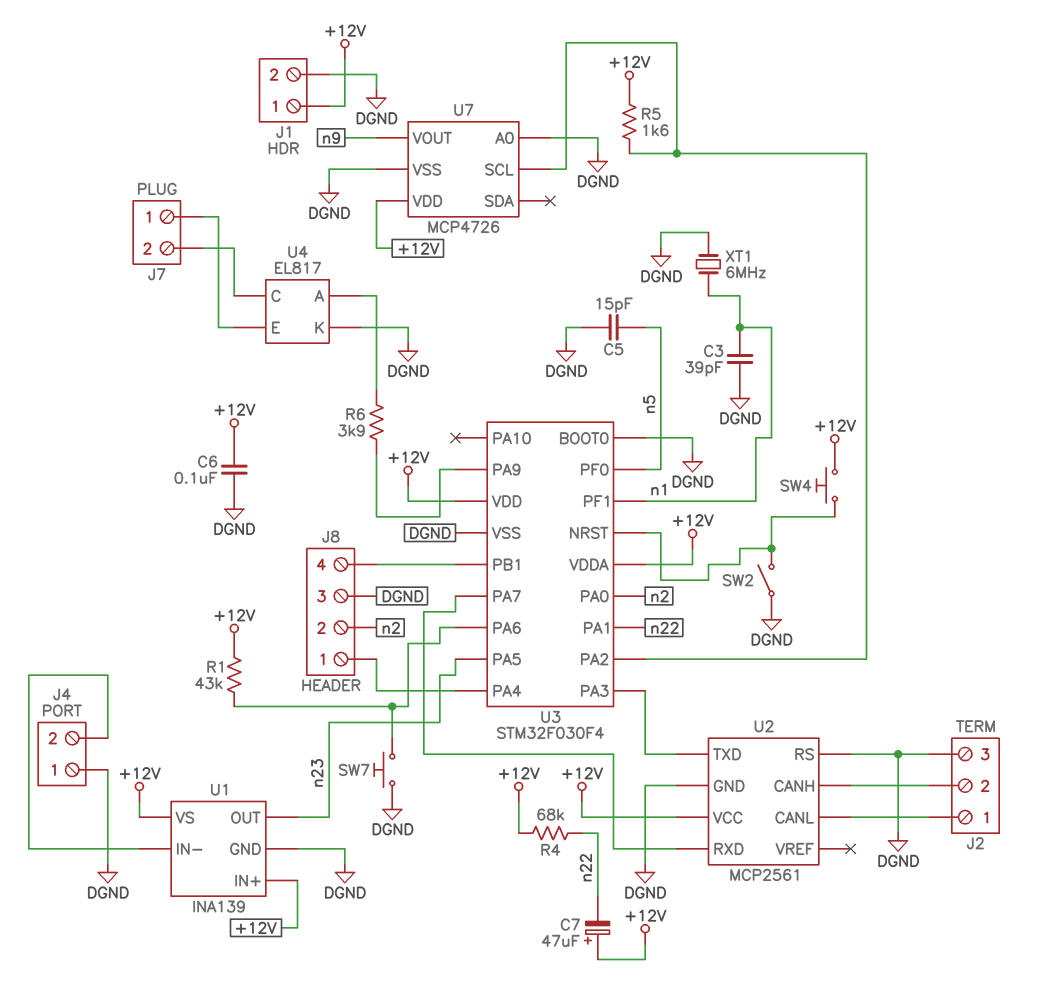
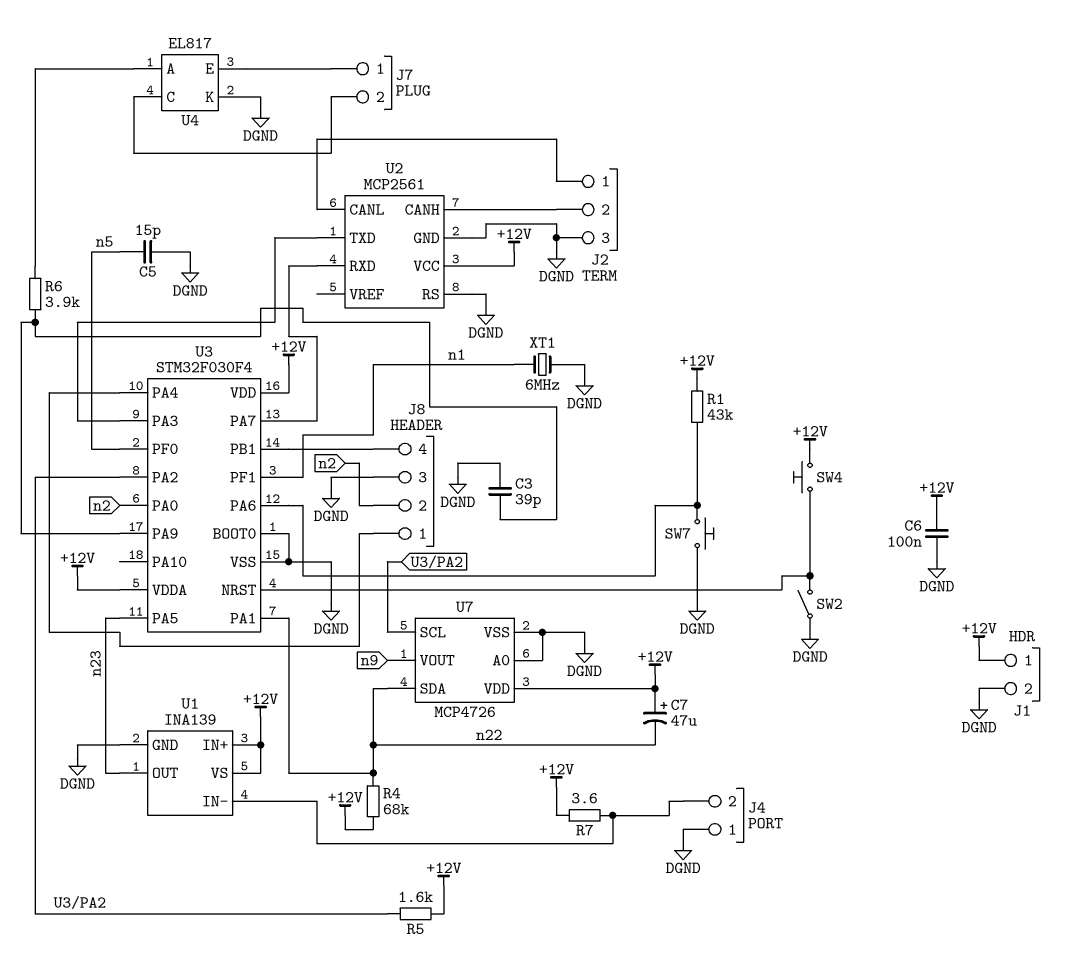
C3: 39pF (DGND, n1) -> 39pF (DGND, U3/PA9)
R7: none -> 3.6 (+12V, J4/2)
U7 pin SDA: none -> n22

